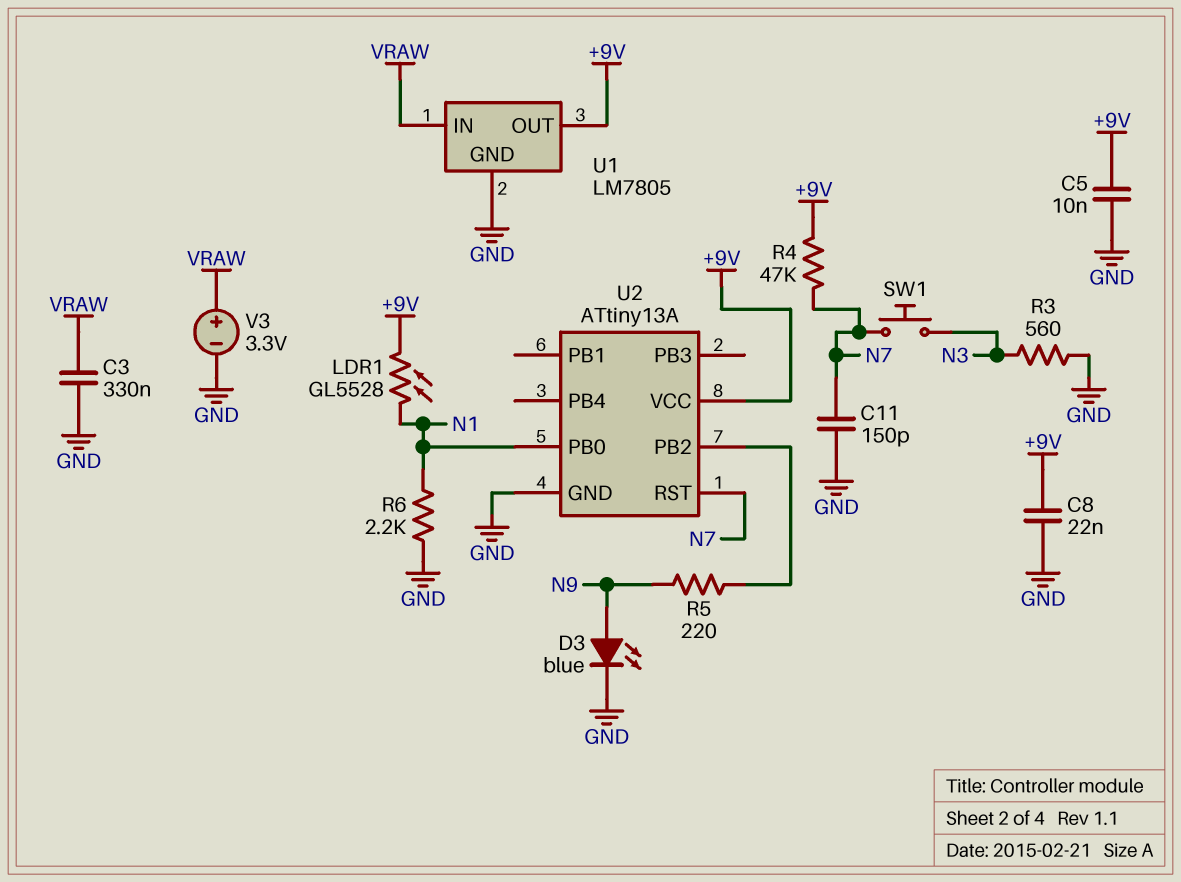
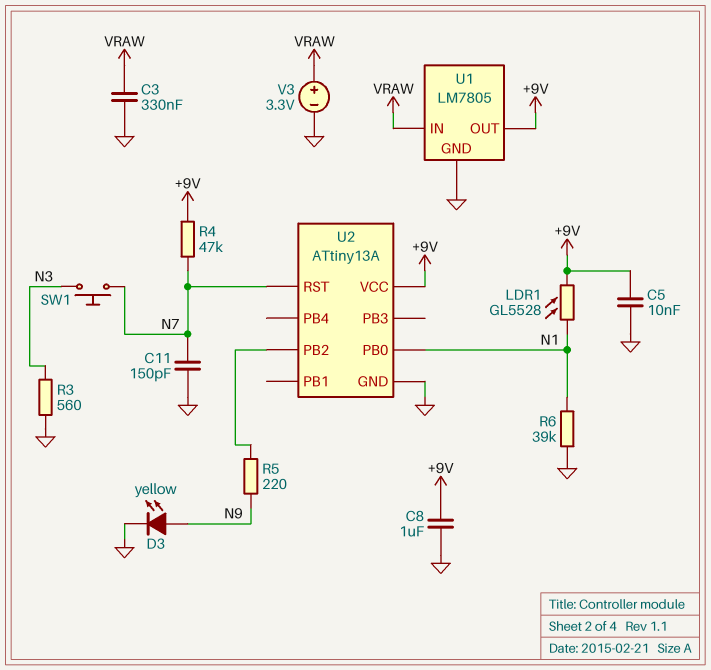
C8: 22nF (+9V, GND) -> 1uF (+9V, GND)
D3: LED blue (A N9, K GND) -> LED yellow (A N9, K GND)
R6: 2.2k (GND, N1) -> 39k (GND, N1)

